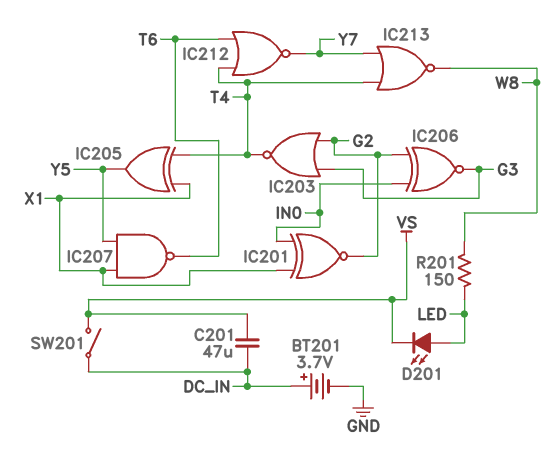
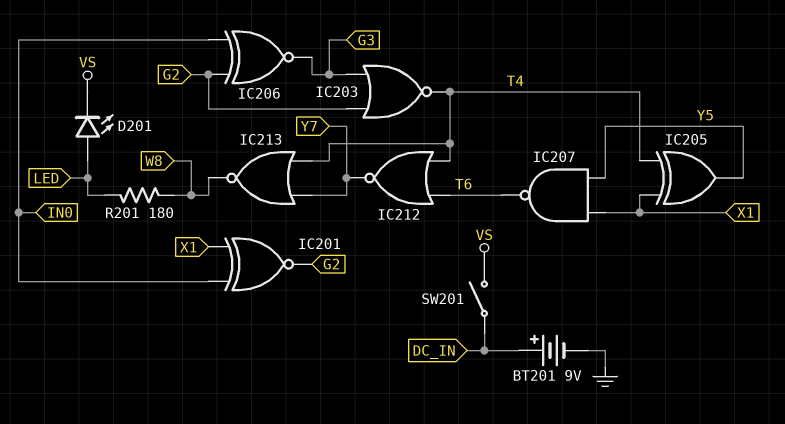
BT201: 3.7V (plus DC_IN, minus GND) -> 9V (plus DC_IN, minus GND)
C201: 47uF (DC_IN, VS) -> none
R201: 150 (LED, W8) -> 180 (LED, W8)

